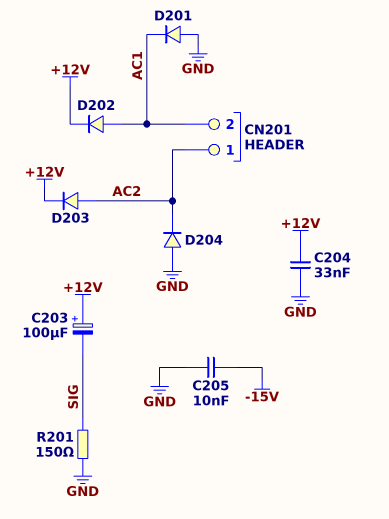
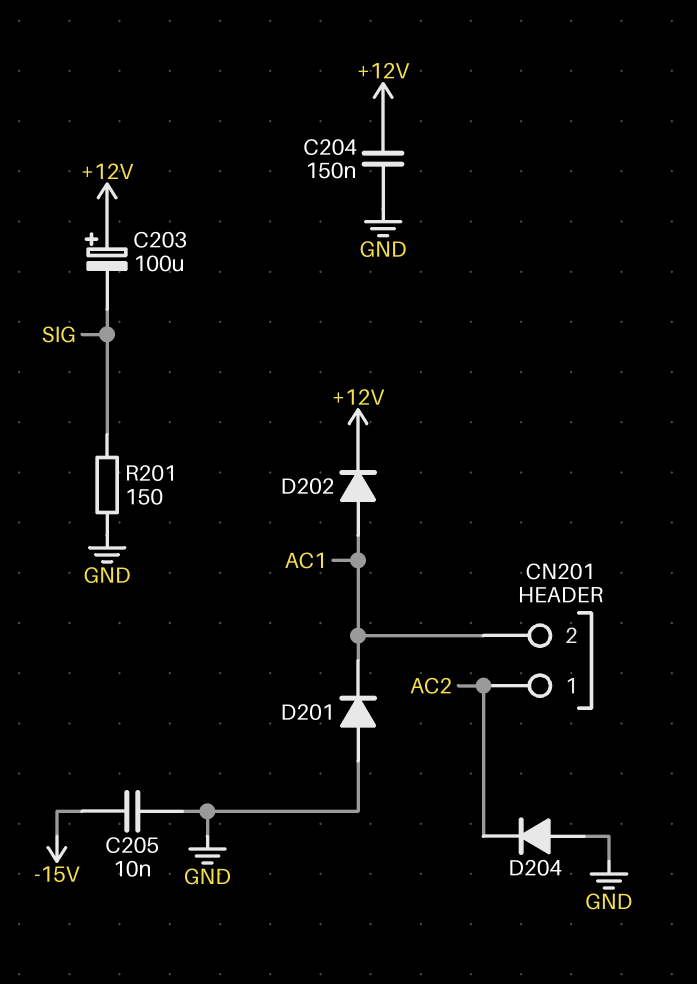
C204: 33nF (+12V, GND) -> 150nF (+12V, GND)
D203: diode (A AC2, K +12V) -> none

